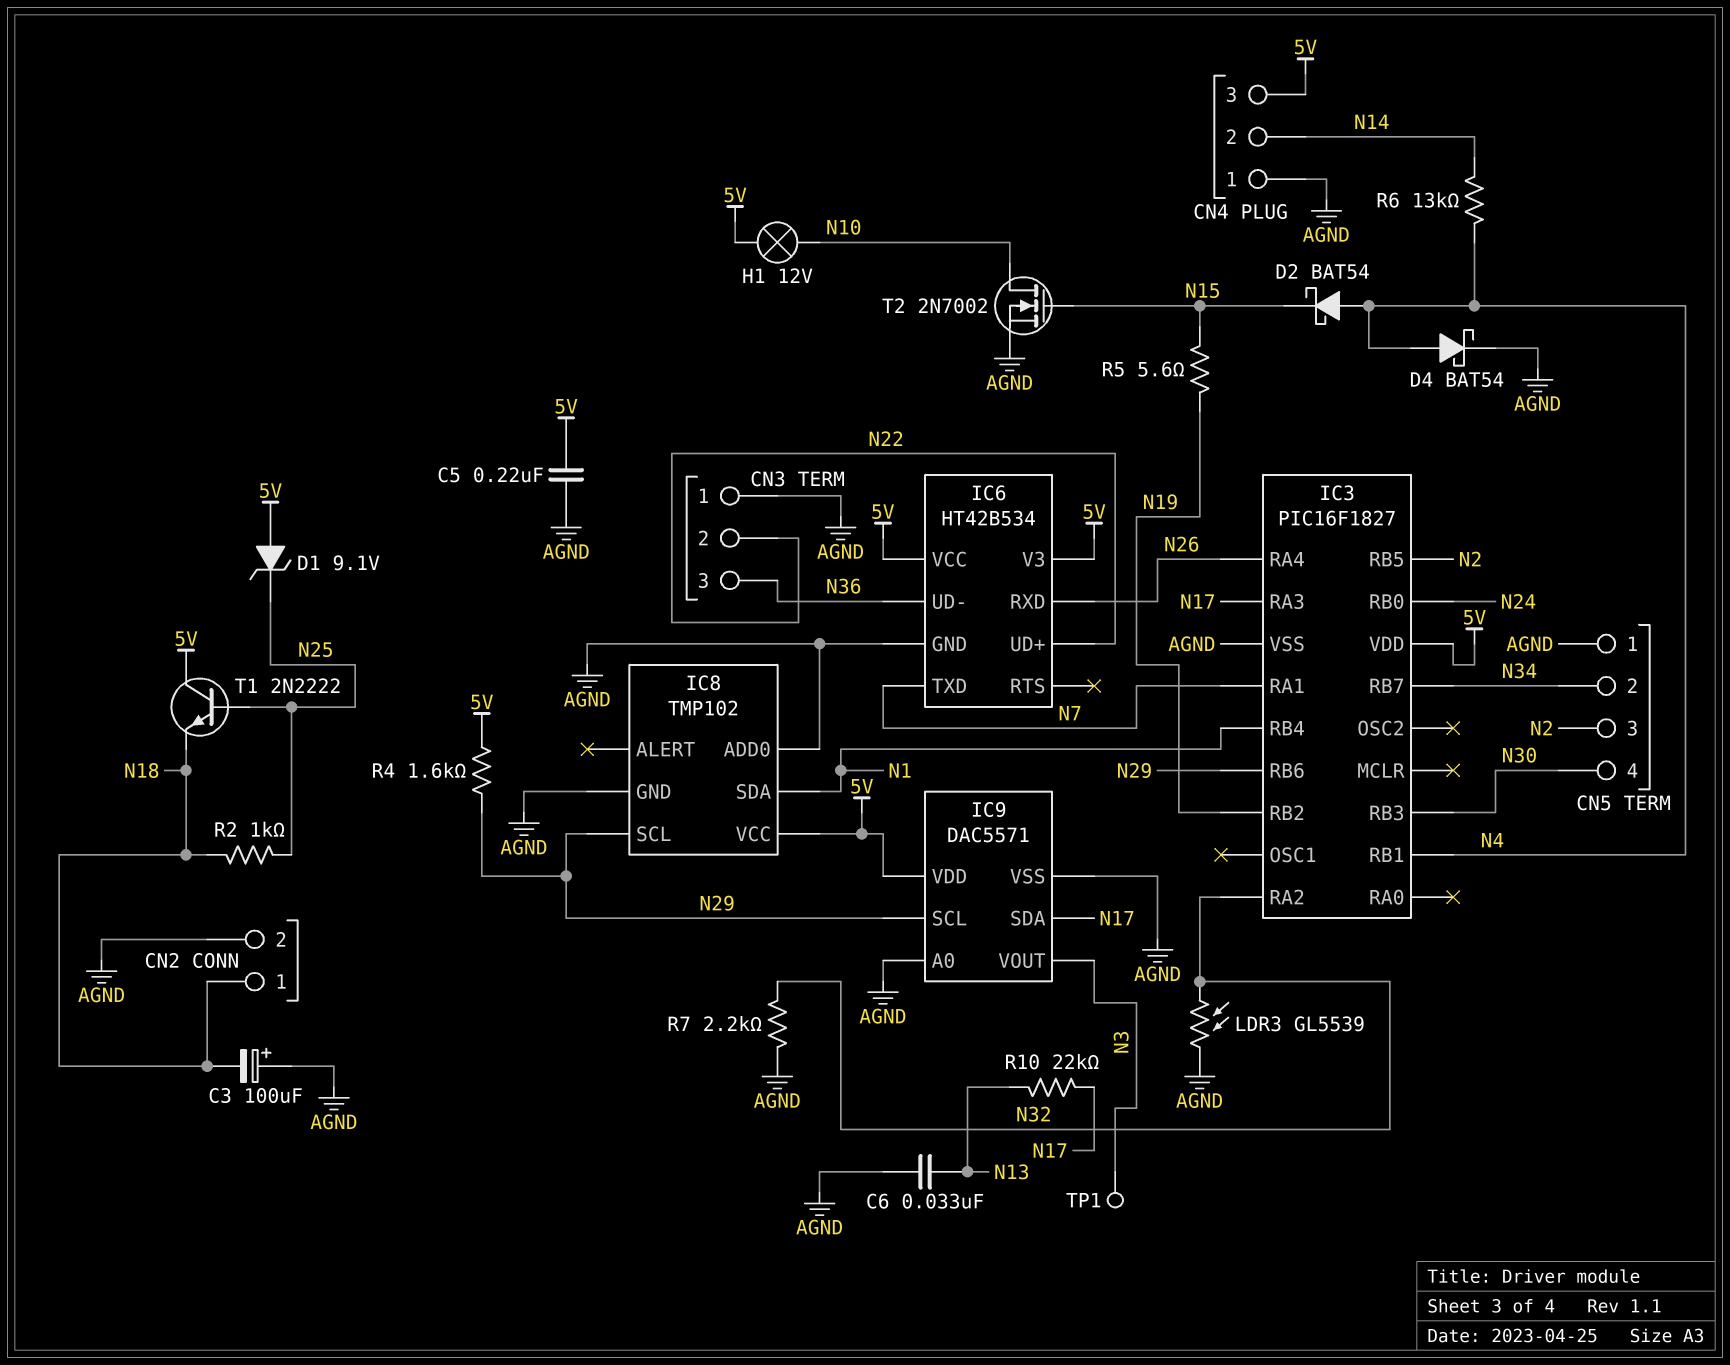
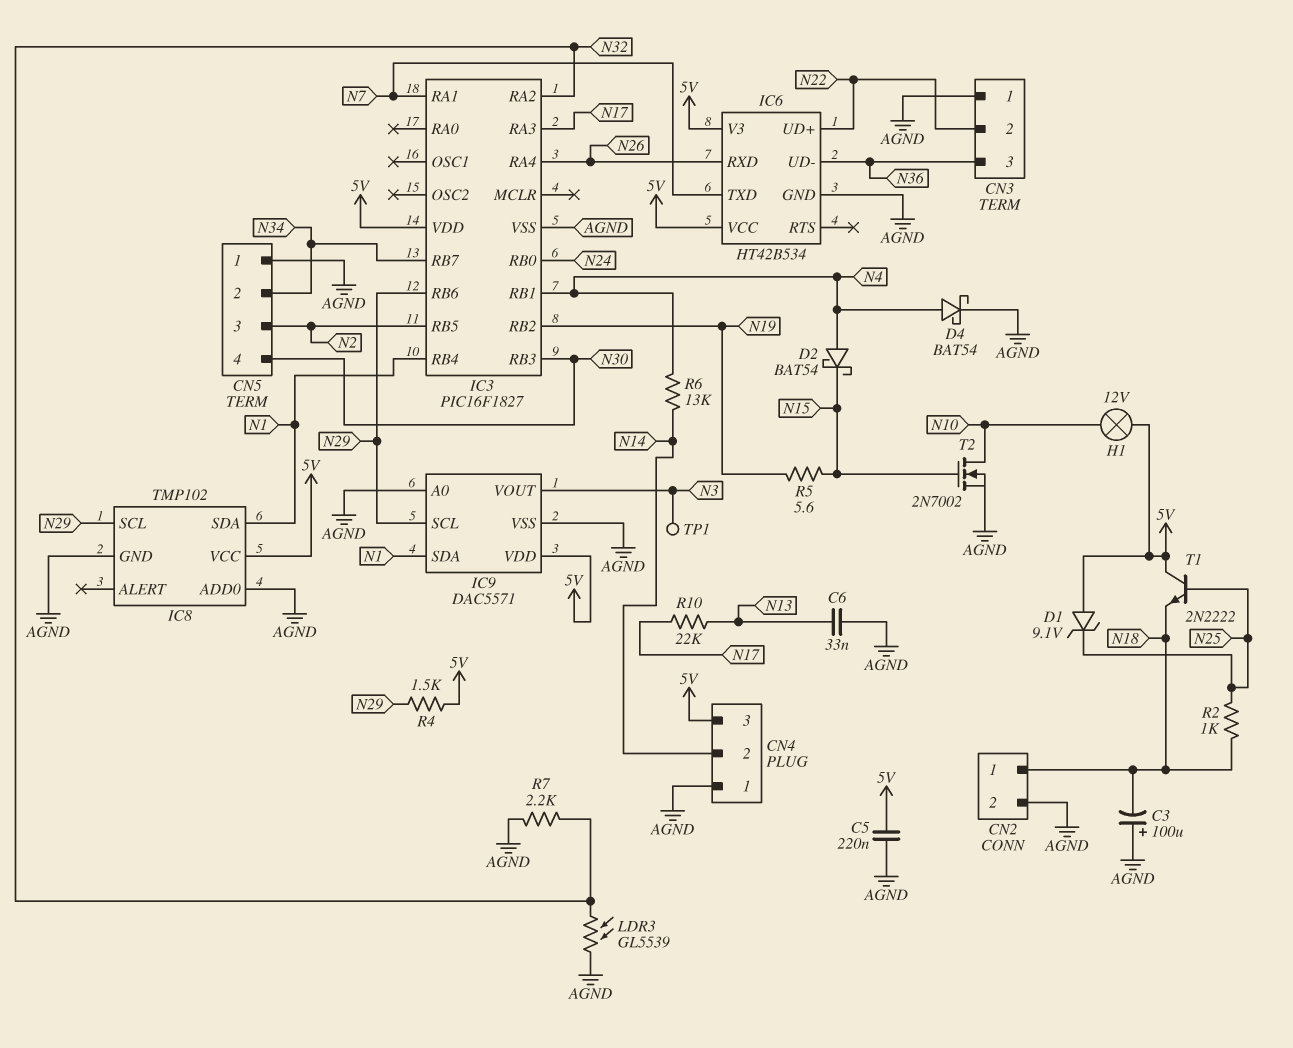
IC9 pin SDA: N17 -> N1
R4: 1.6k (5V, N29) -> 1.5k (5V, N29)

